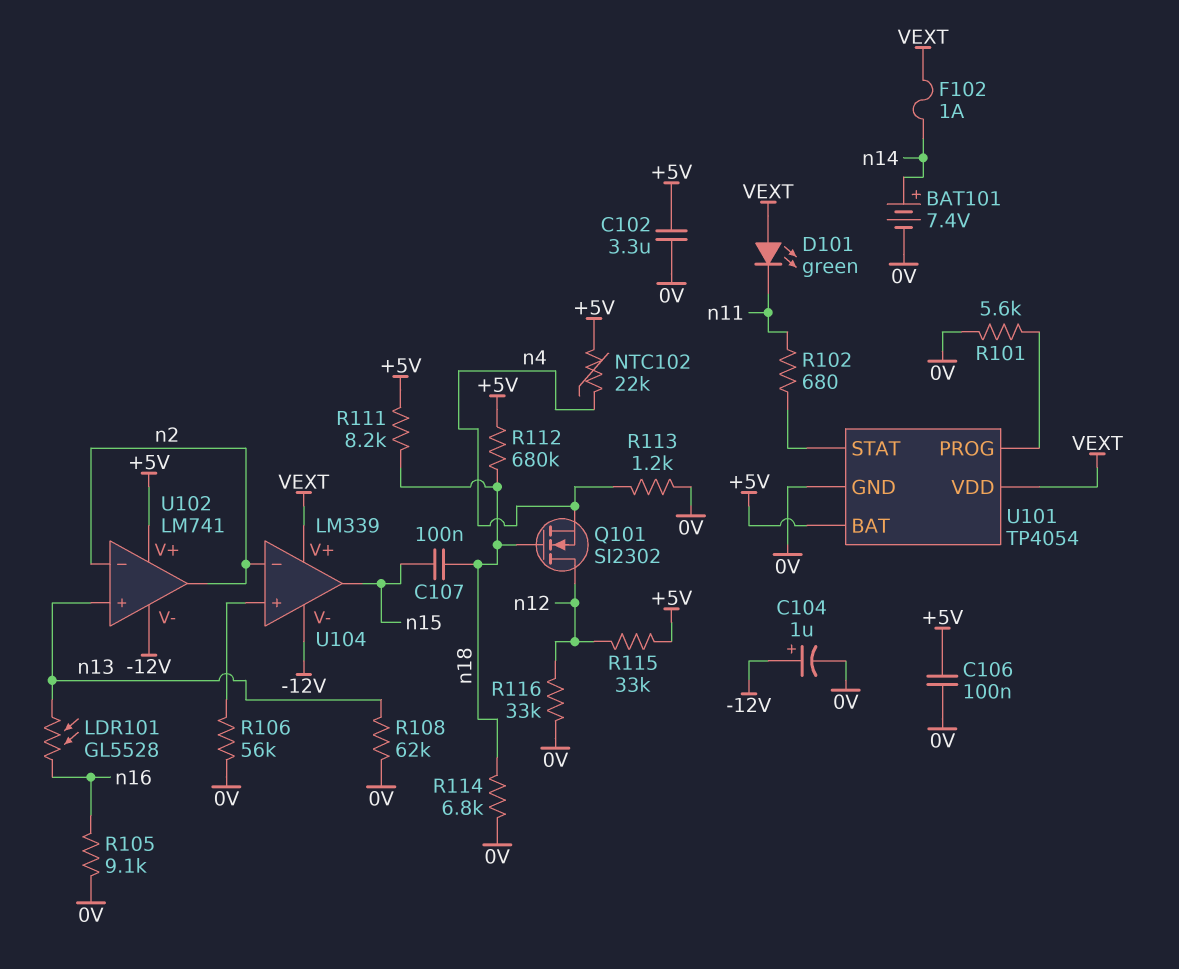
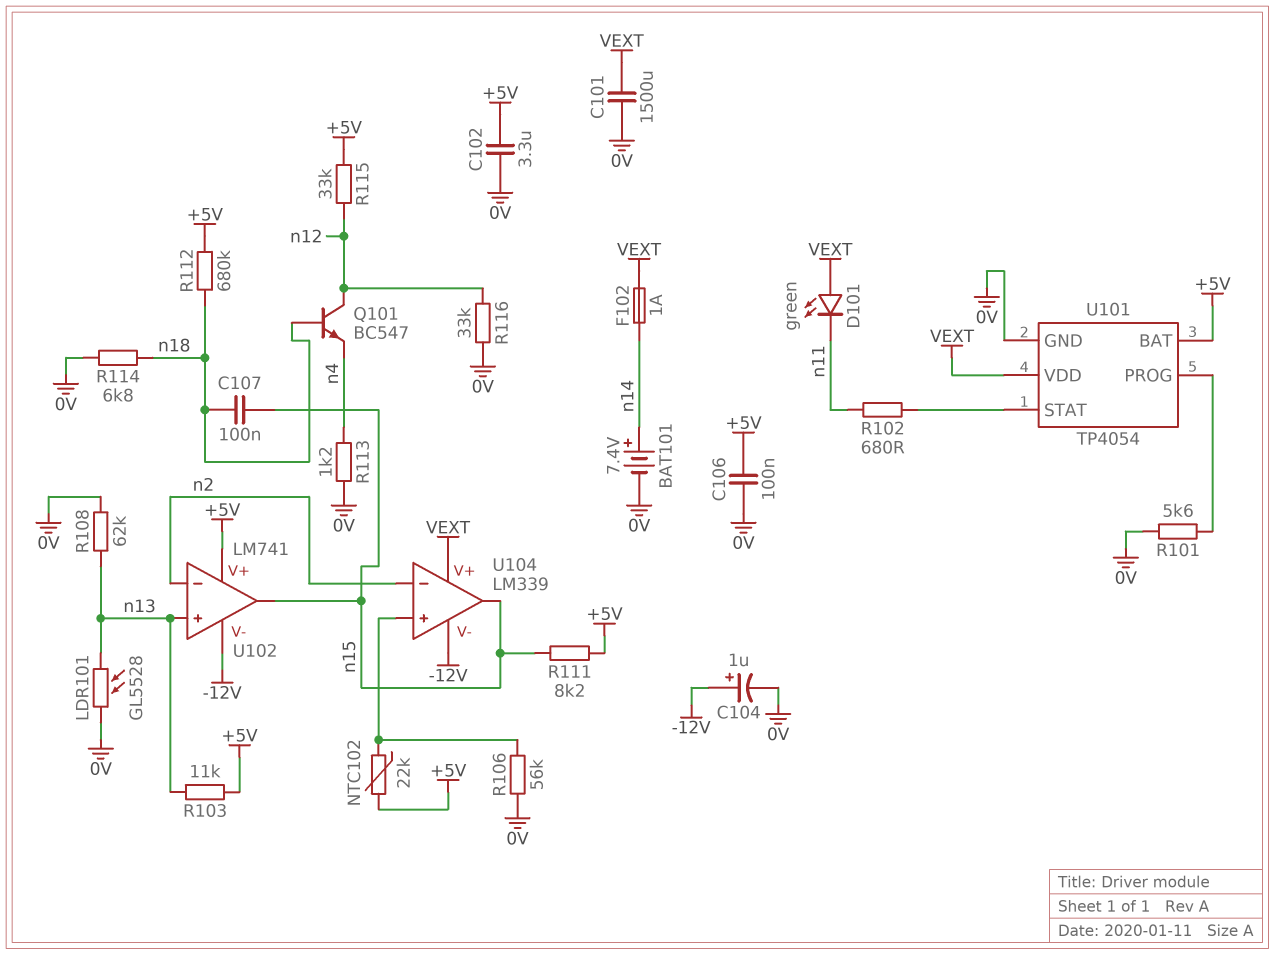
C101: none -> 1500uF (0V, VEXT)
LDR101: GL5528 (n13, n16) -> GL5528 (0V, n13)
NTC102: 22k (+5V, n4) -> 22k (+5V, U104/in+)
Q101: NMOS SI2302 (G n18, D n12, S n4) -> NPN BC547 (B n18, C n12, E n4)
R103: none -> 11k (+5V, n13)
R105: 9.1k (0V, n16) -> none
R111: 8.2k (+5V, n18) -> 8.2k (+5V, n15)
U102 pin out: n2 -> n15

